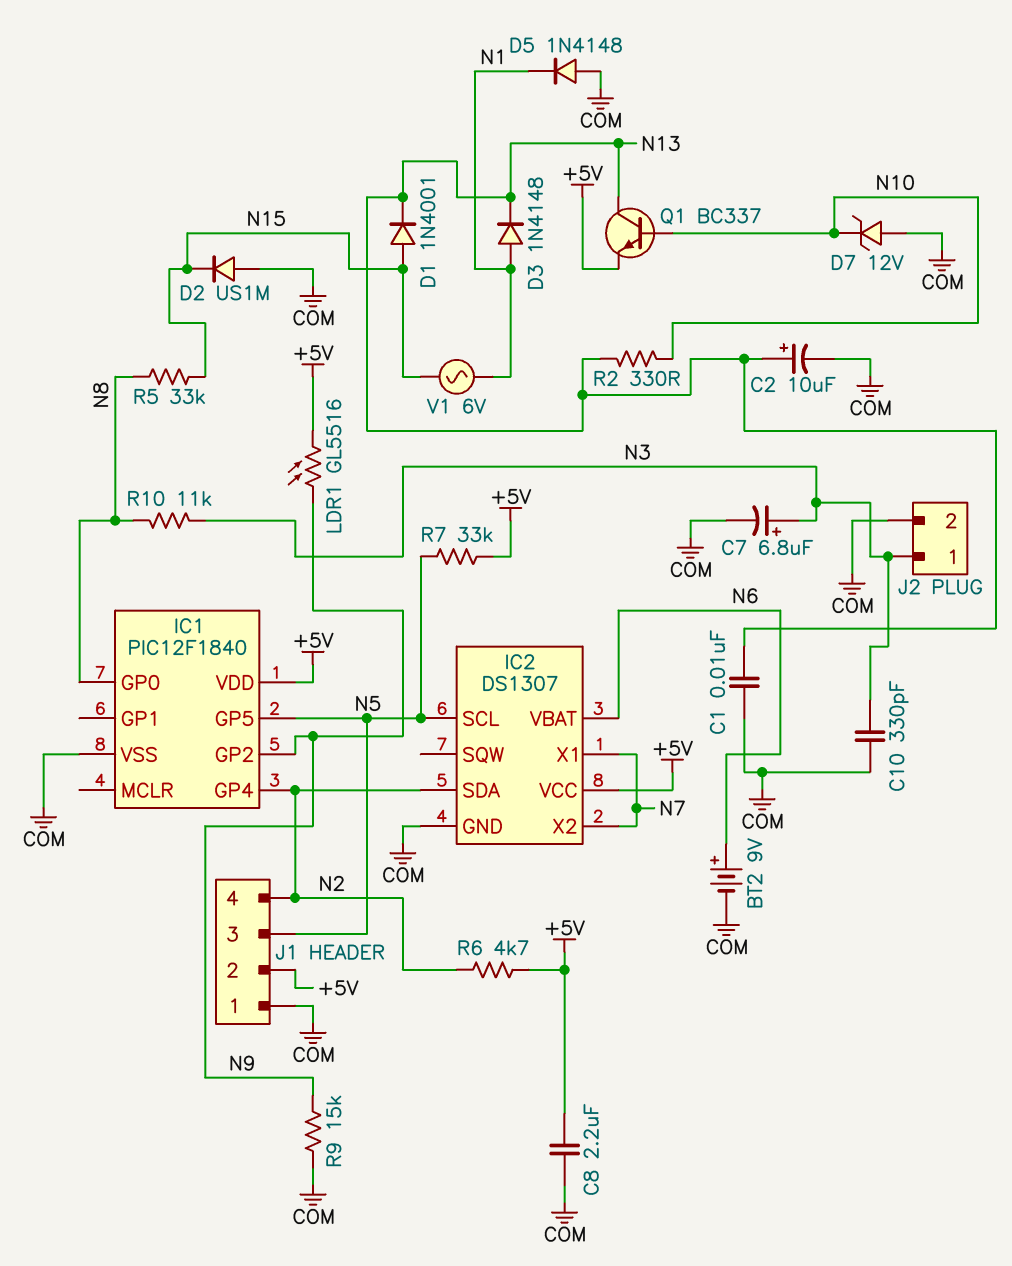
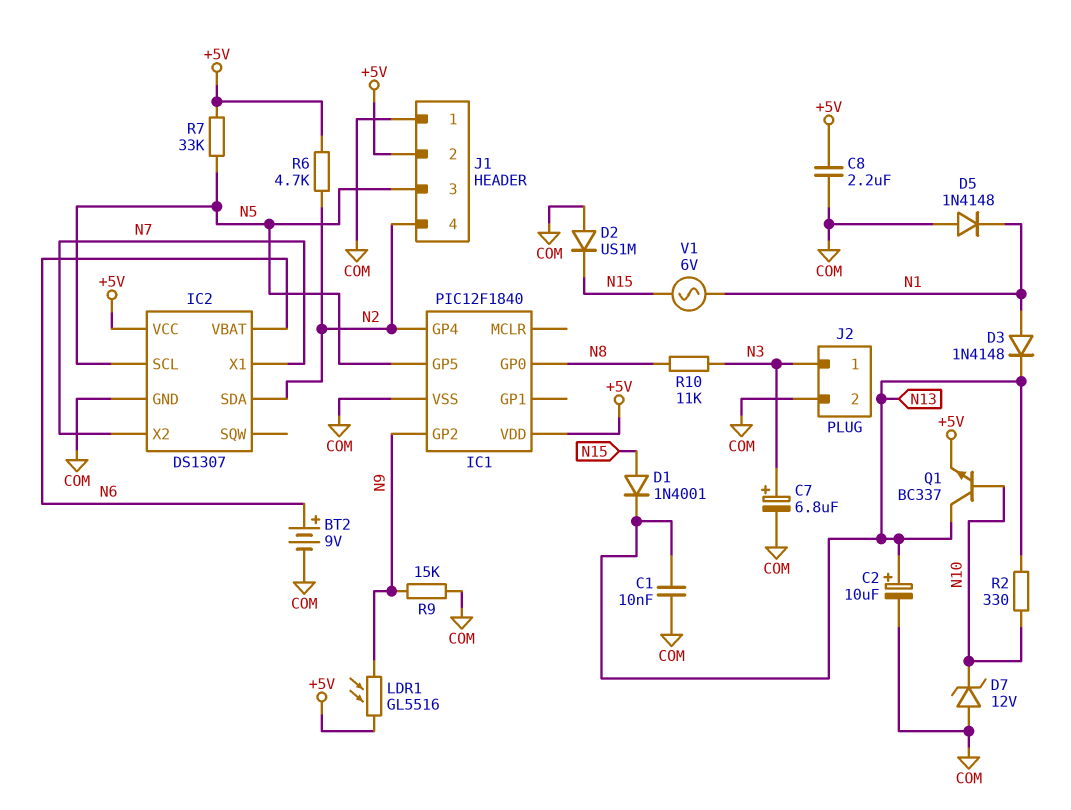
C10: 330pF (COM, N3) -> none
R5: 33k (N8, N15) -> none

